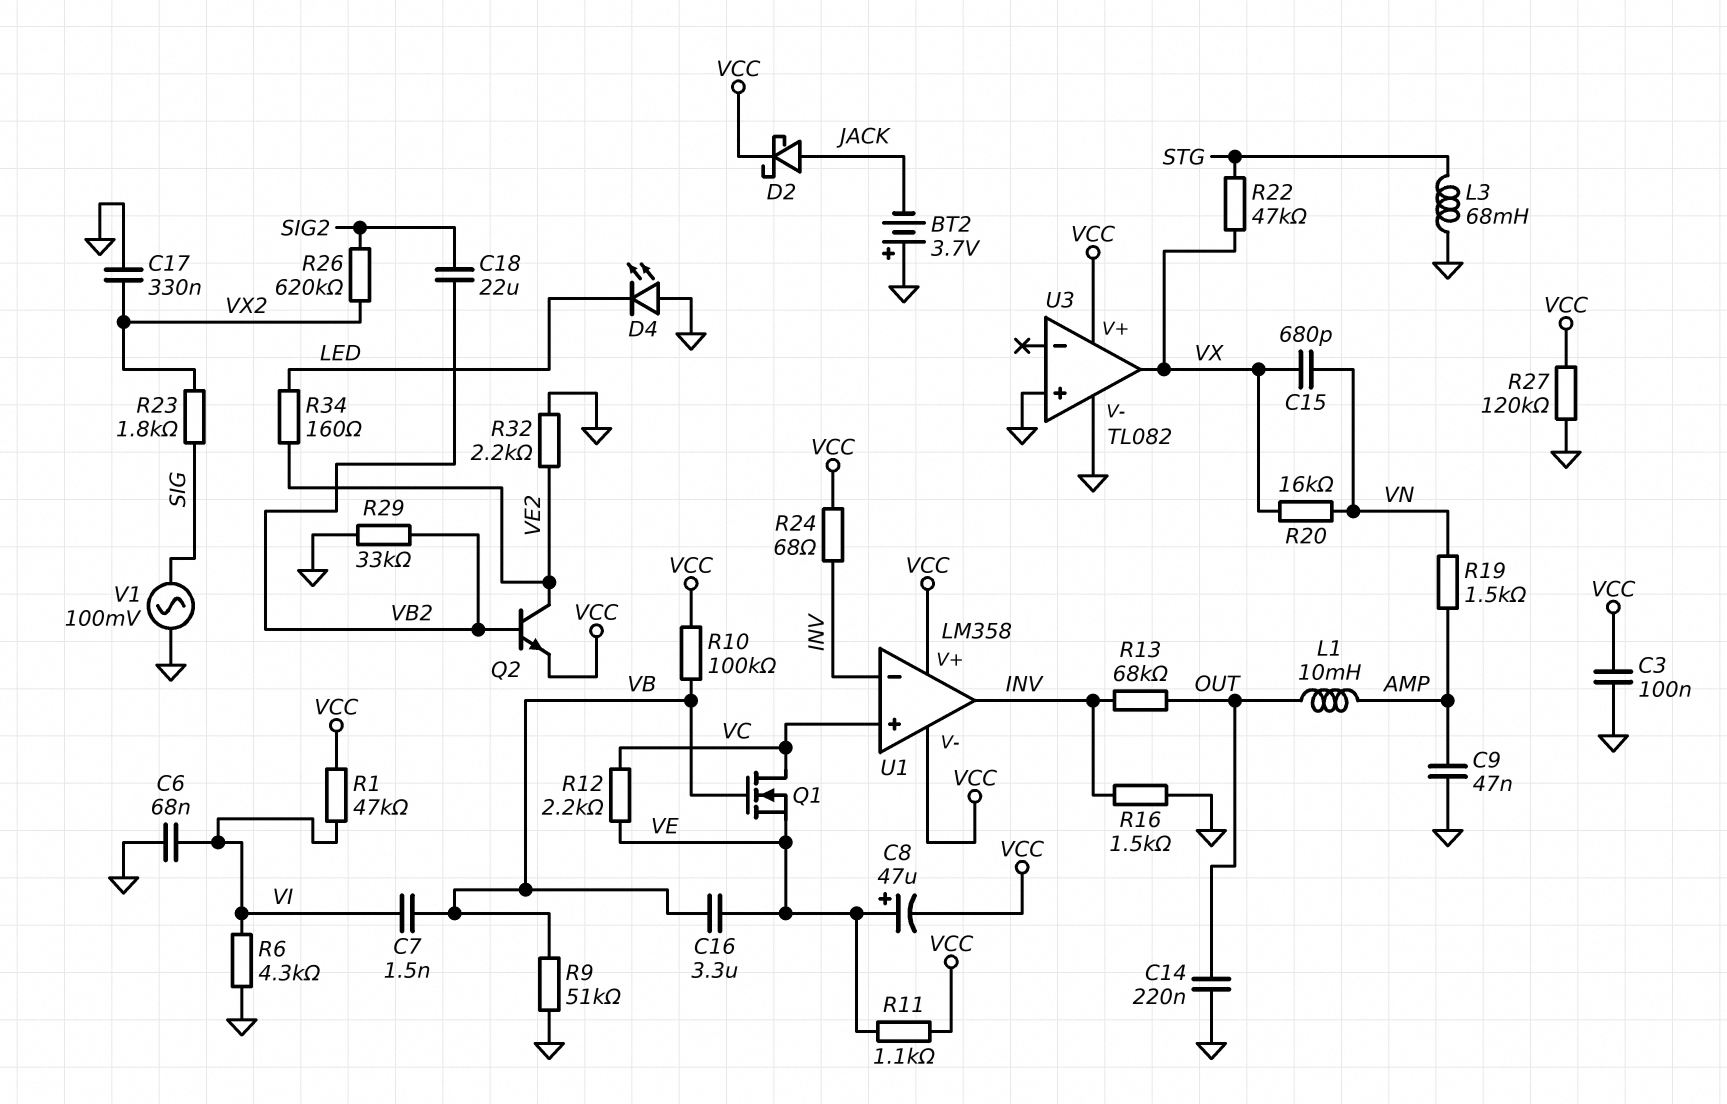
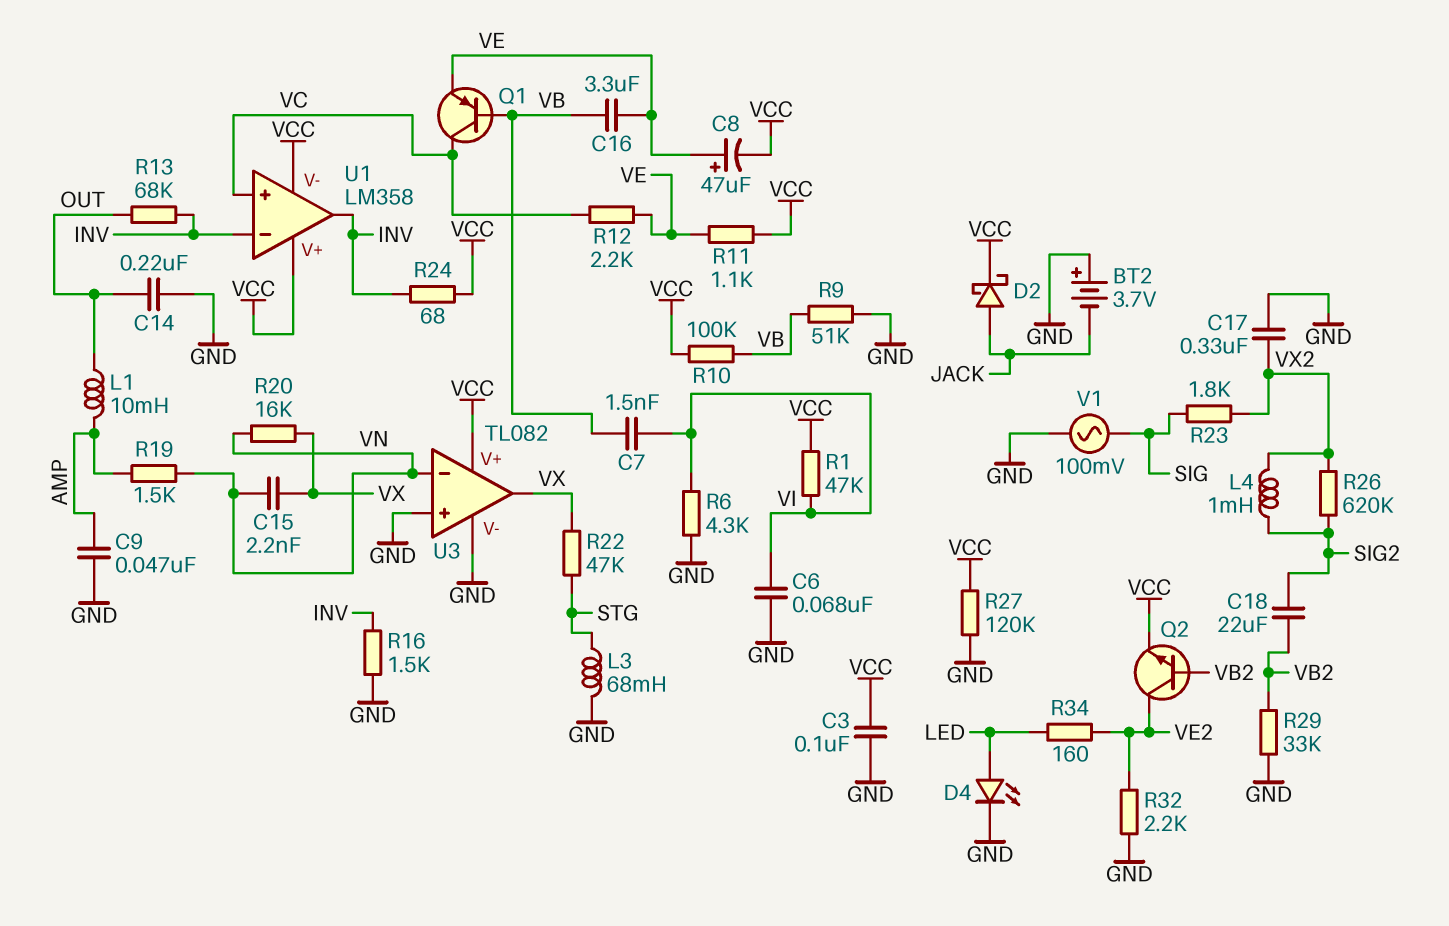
C15: 680pF (VN, VX) -> 2.2nF (VN, VX)
D4: LED (A GND, K LED) -> LED (A LED, K GND)
L4: none -> 1mH (SIG2, VX2)
Q1: NMOS (G VB, D VC, S VE) -> PNP (B VB, C VC, E VE)
U3 pin in-: none -> VN

